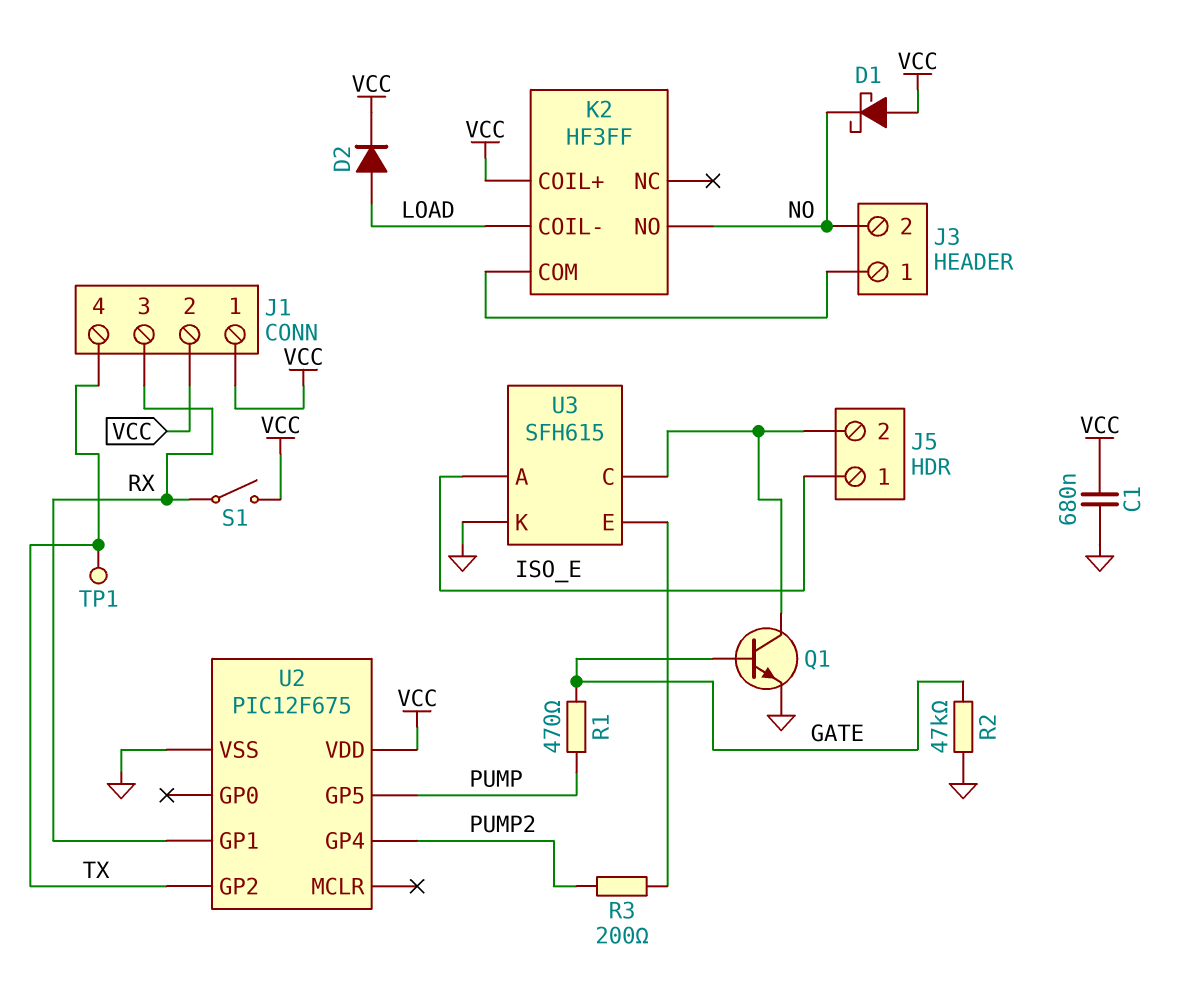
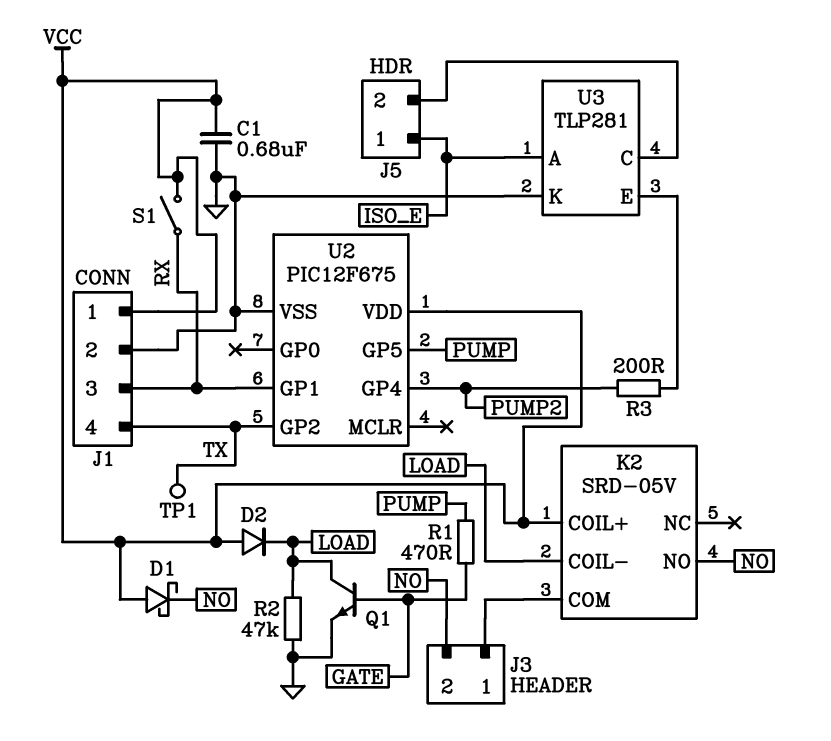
D2: diode (A LOAD, K VCC) -> diode (A VCC, K LOAD)
J1 pin 2: VCC -> GND
K2: HF3FF -> SRD-05V
Q1: NPN (B GATE, C J5/2, E GND) -> NPN (B GATE, C LOAD, E GND)
R2: 47k (GATE, GND) -> 47k (GND, LOAD)
U3: SFH615 -> TLP281

